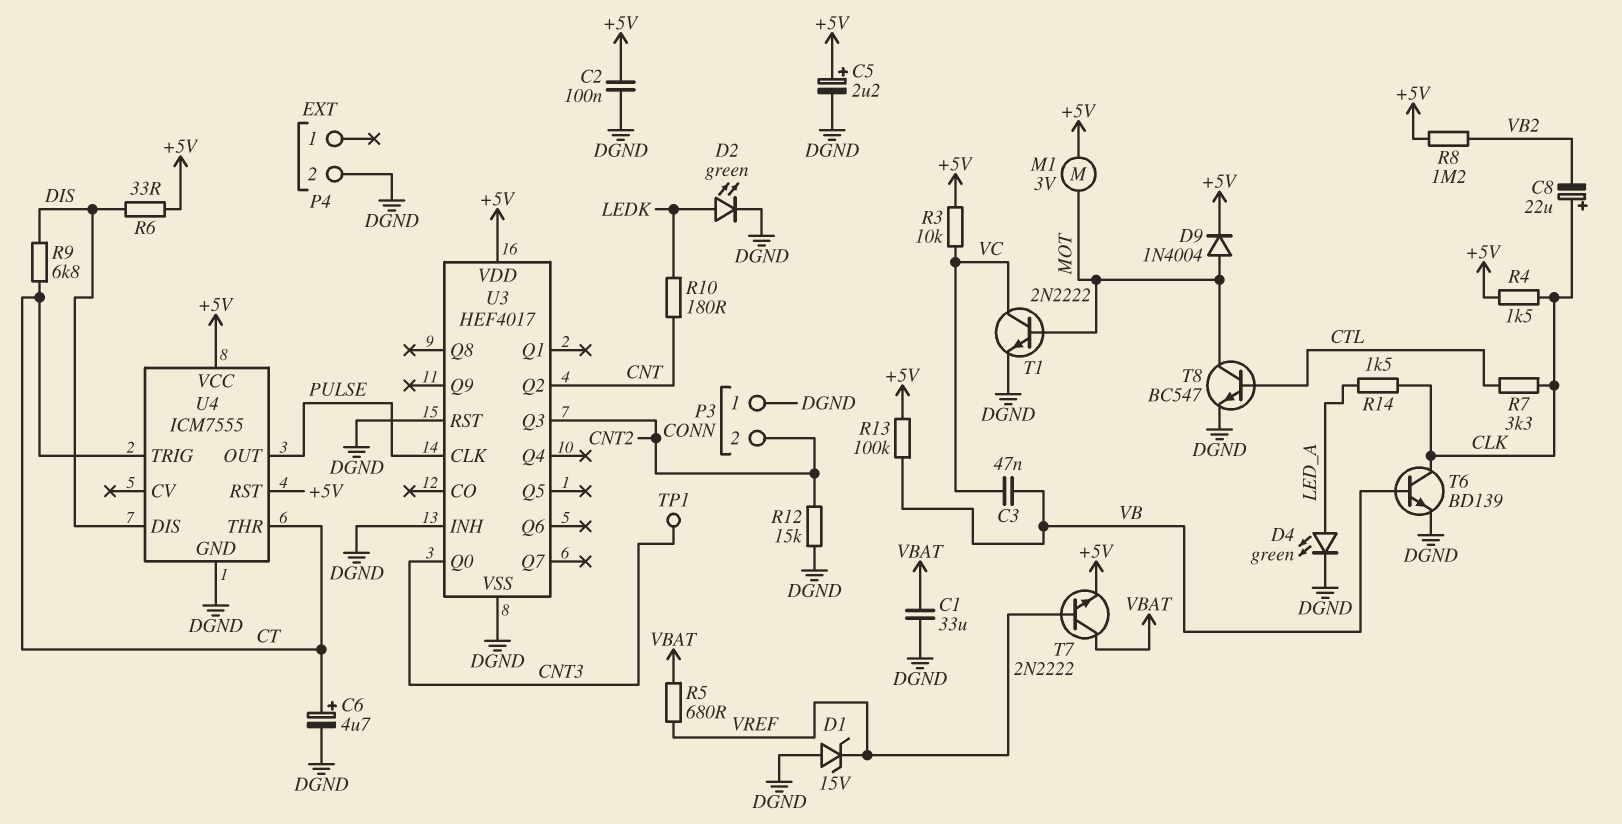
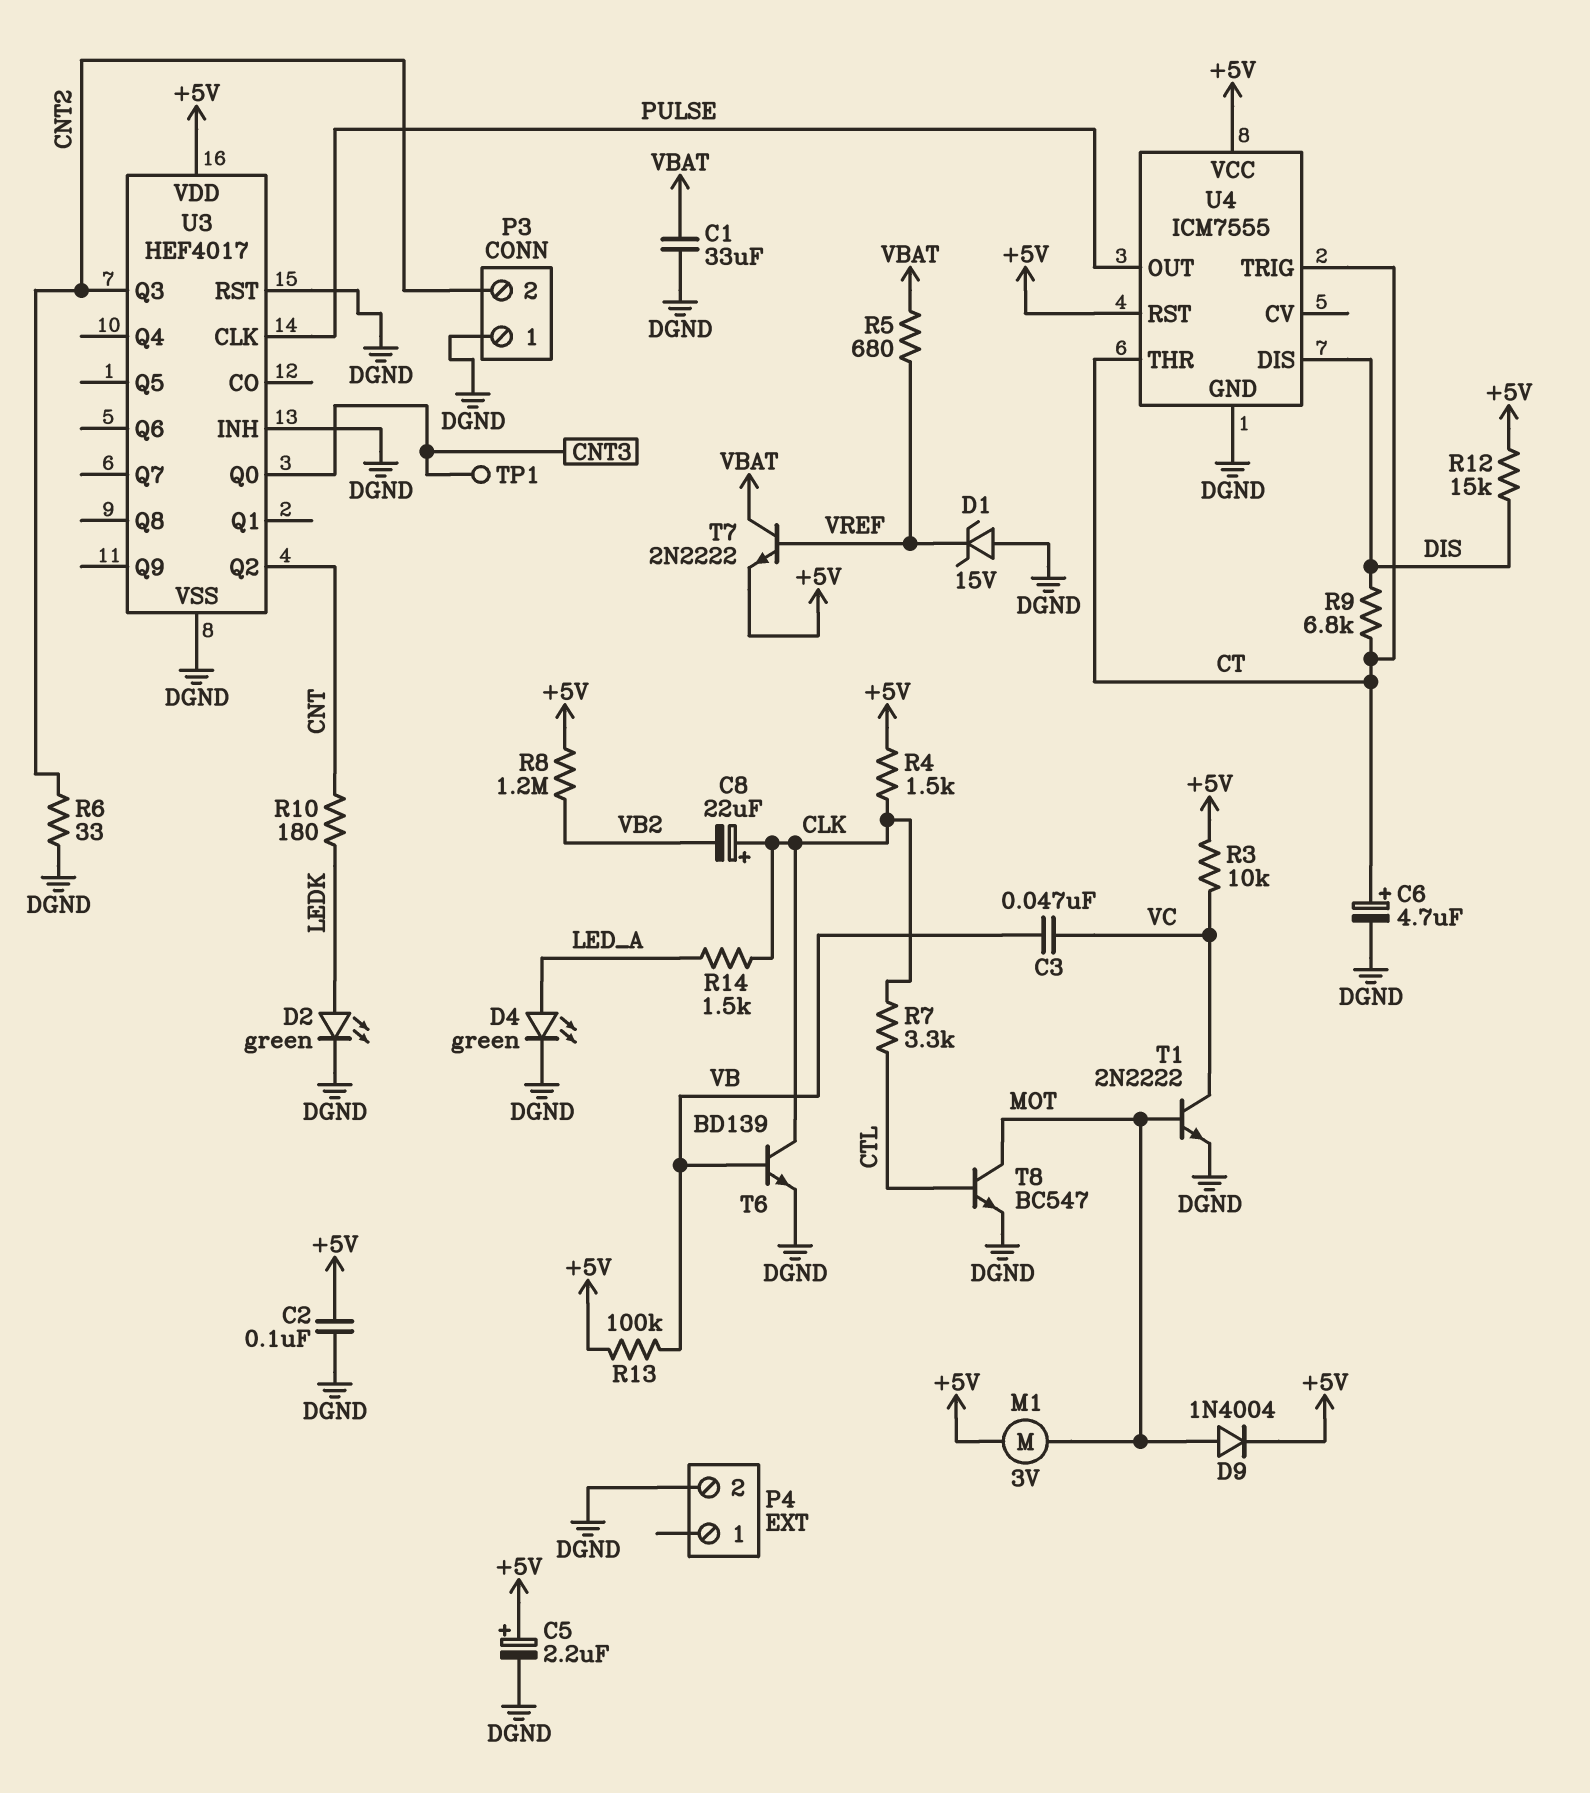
R6: 33 (+5V, DIS) -> 33 (CNT2, DGND)
R12: 15k (CNT2, DGND) -> 15k (+5V, DIS)

